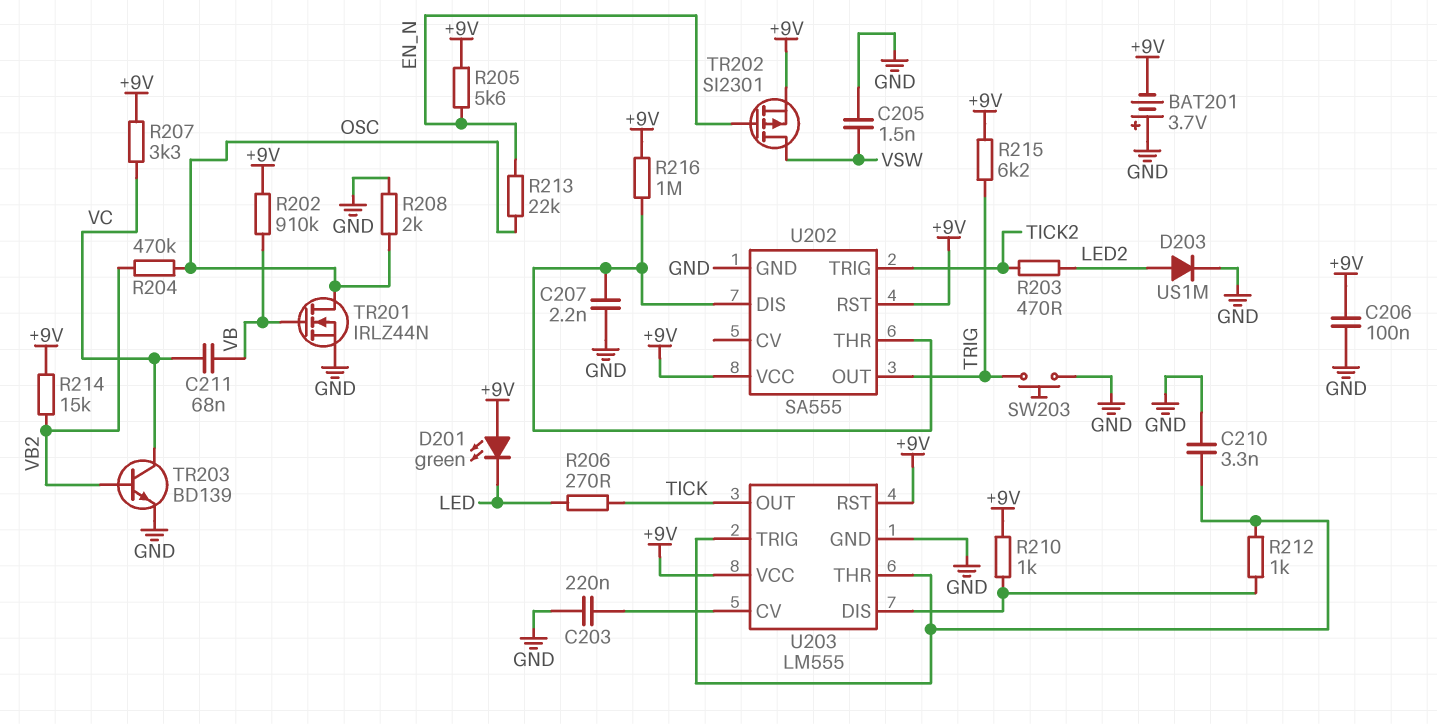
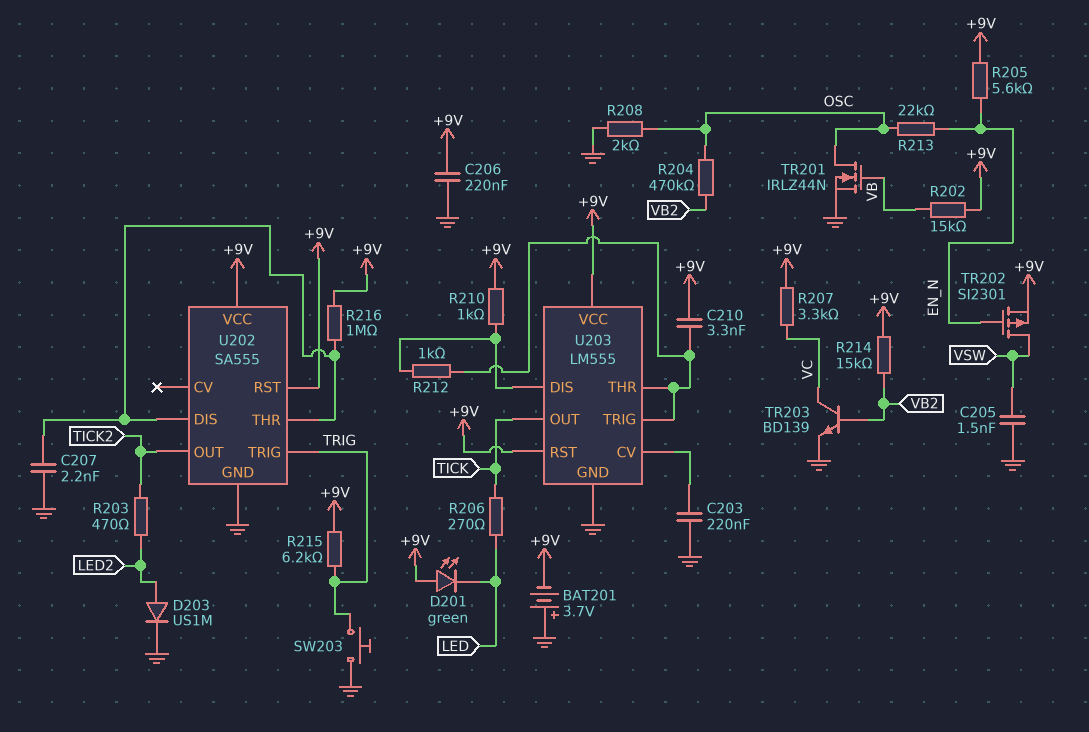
C206: 100nF (+9V, GND) -> 220nF (+9V, GND)
C210: 3.3nF (GND, U203/THR) -> 3.3nF (+9V, U203/THR)
C211: 68nF (VB, VC) -> none
R202: 910k (+9V, VB) -> 15k (+9V, VB)
U202 pin OUT: TRIG -> TICK2
U202 pin TRIG: TICK2 -> TRIG

